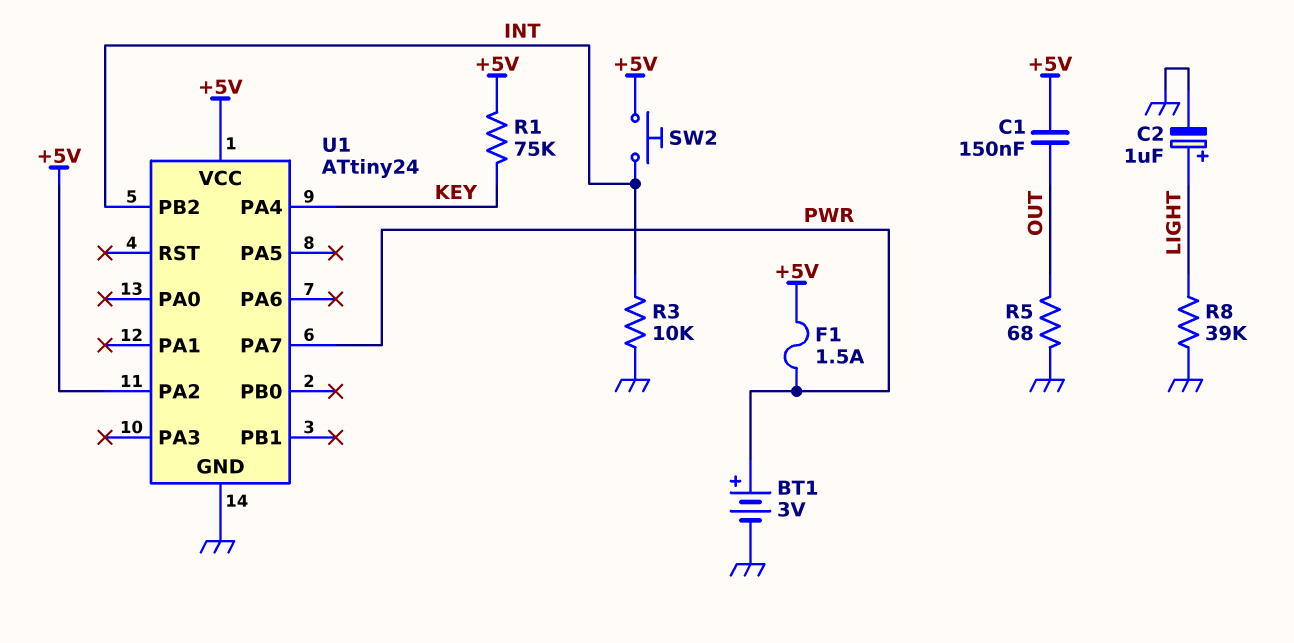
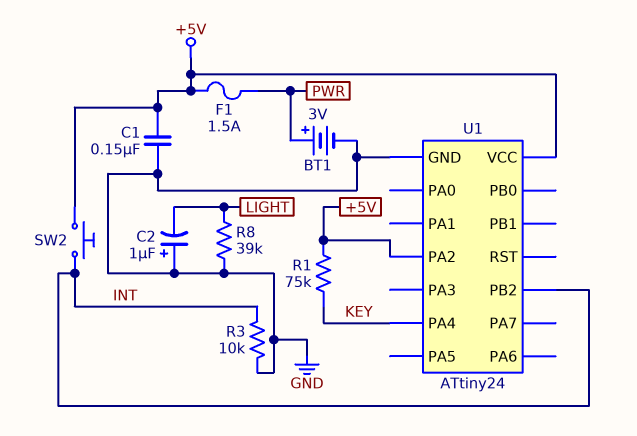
C1: 150nF (+5V, OUT) -> 150nF (+5V, GND)
C2: 1uF (plus LIGHT, minus GND) -> 1uF (plus GND, minus LIGHT)
R5: 68 (GND, OUT) -> none
U1 pin PA7: PWR -> none

